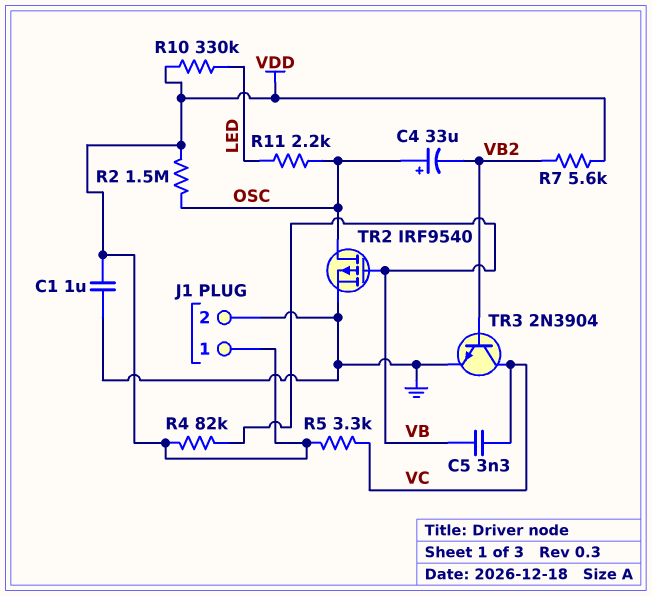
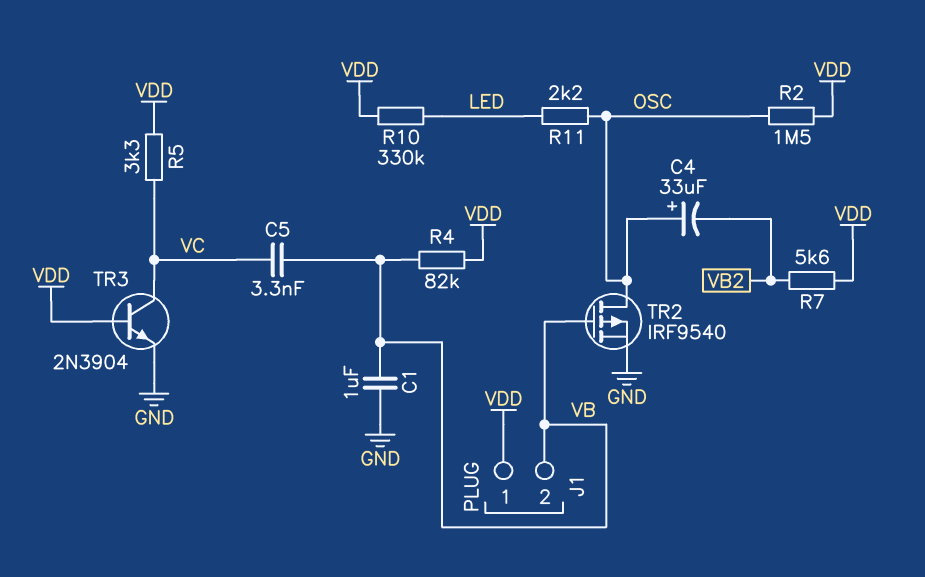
C1: 1uF (GND, VDD) -> 1uF (GND, VB)
J1 pin 2: GND -> VB
TR3: NPN 2N3904 (B VB2, C VC, E GND) -> NPN 2N3904 (B VDD, C VC, E GND)

